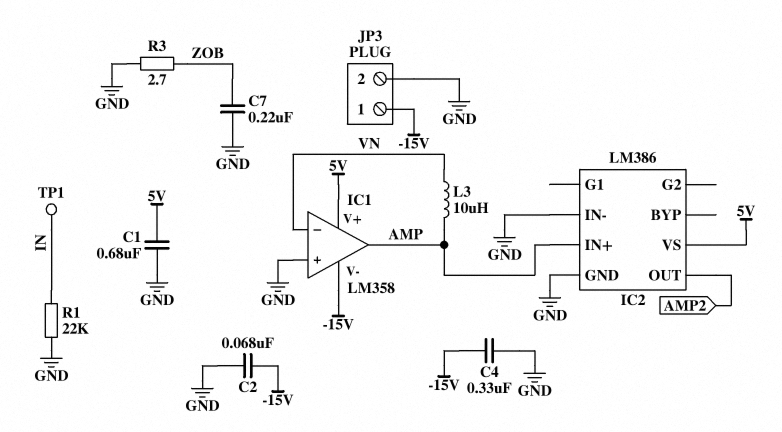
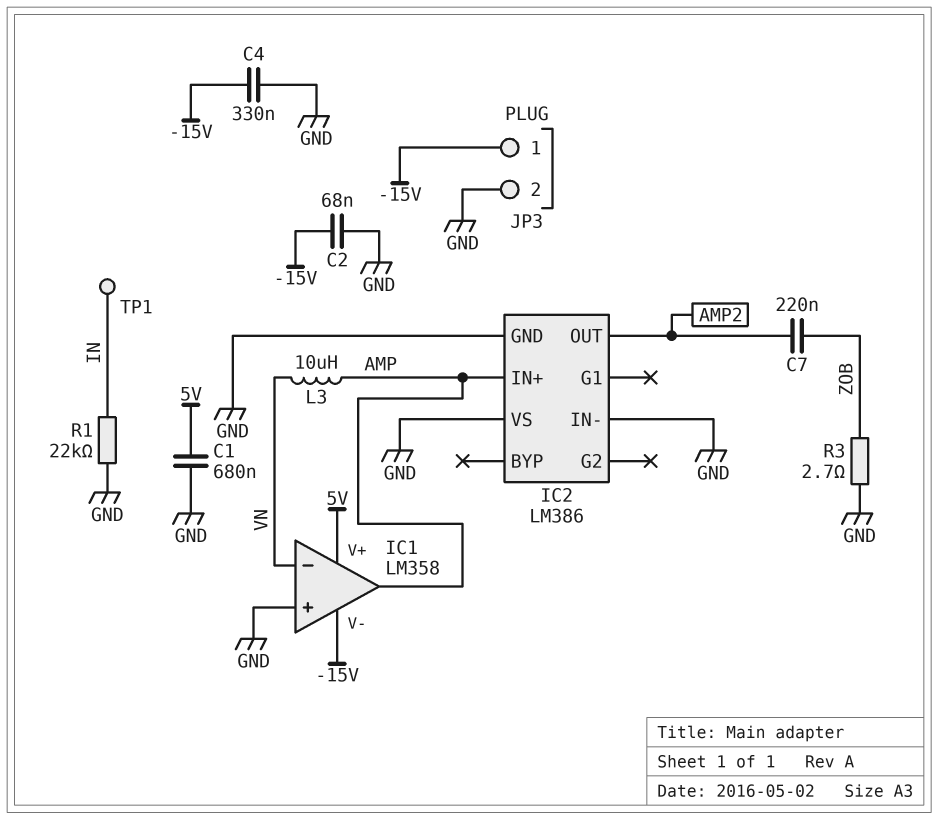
C7: 220nF (GND, ZOB) -> 220nF (AMP2, ZOB)
IC2 pin VS: 5V -> GND

